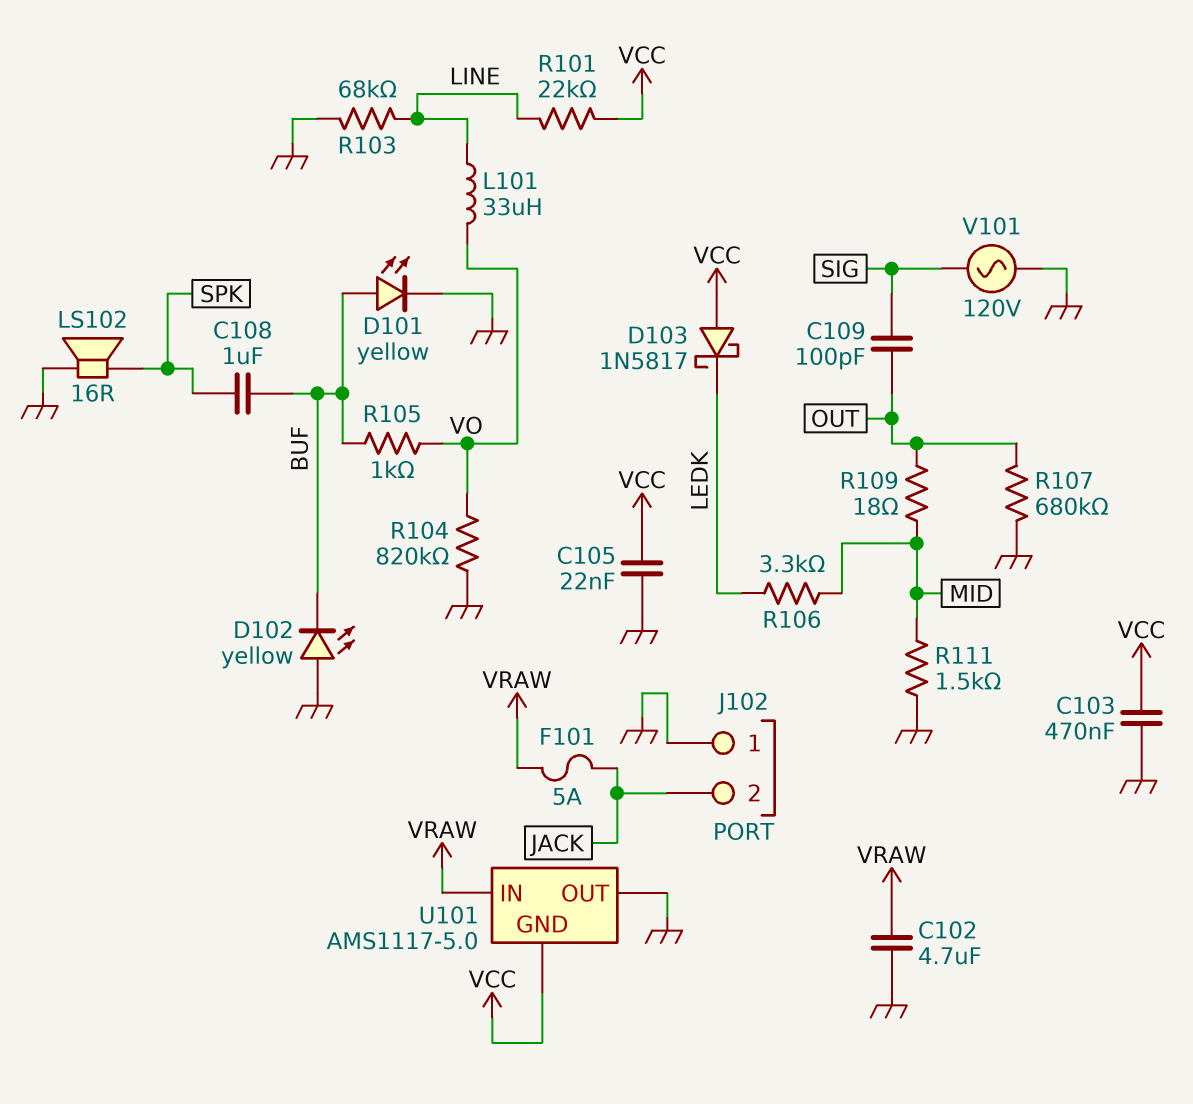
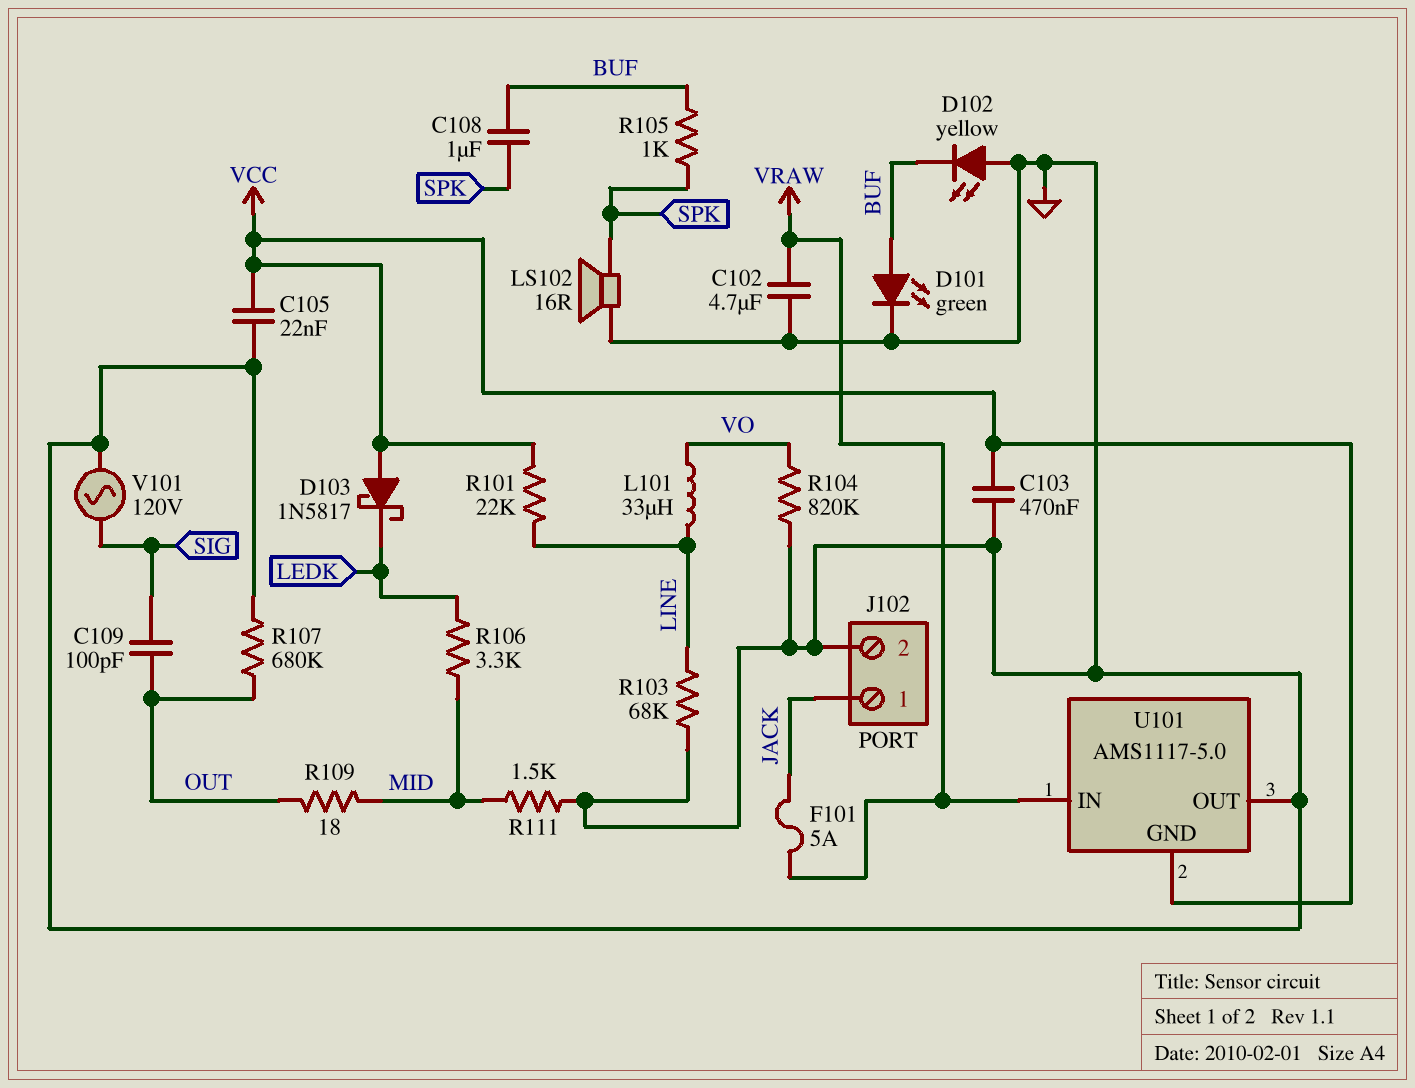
D101: LED yellow (A BUF, K GND) -> LED green (A BUF, K GND)
J102 pin 1: GND -> JACK
J102 pin 2: JACK -> GND
R105: 1k (BUF, VO) -> 1k (BUF, SPK)

